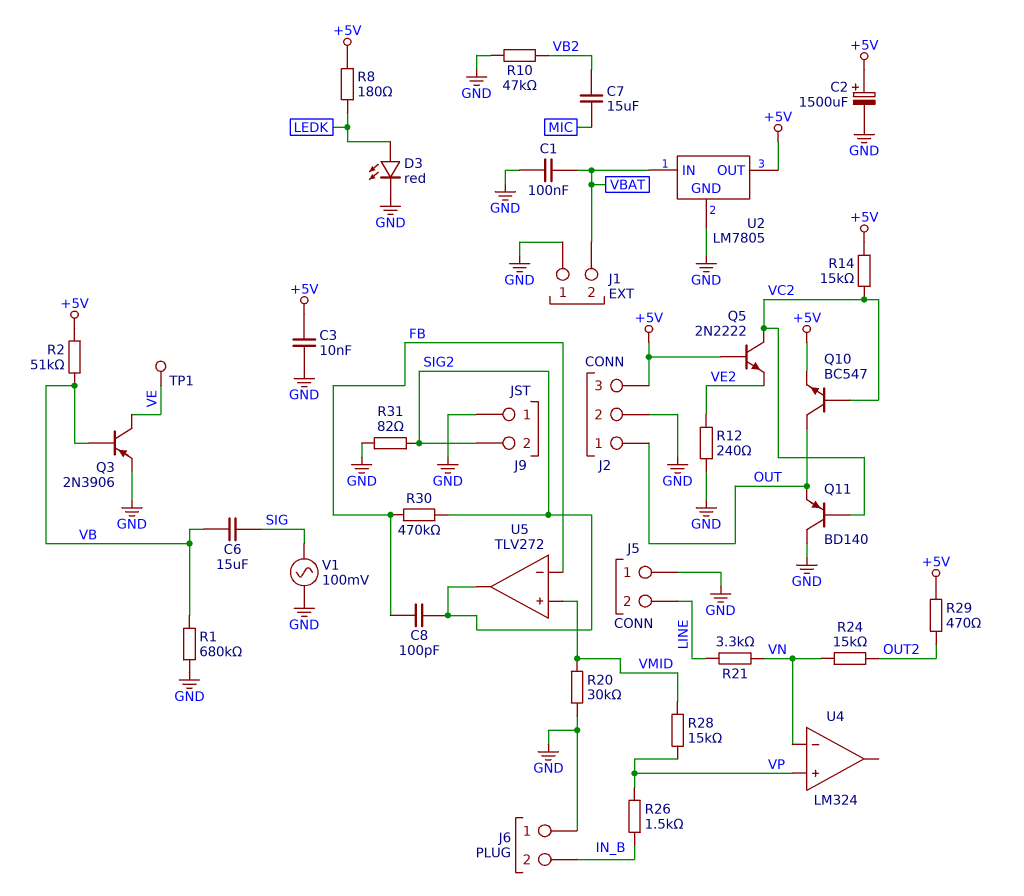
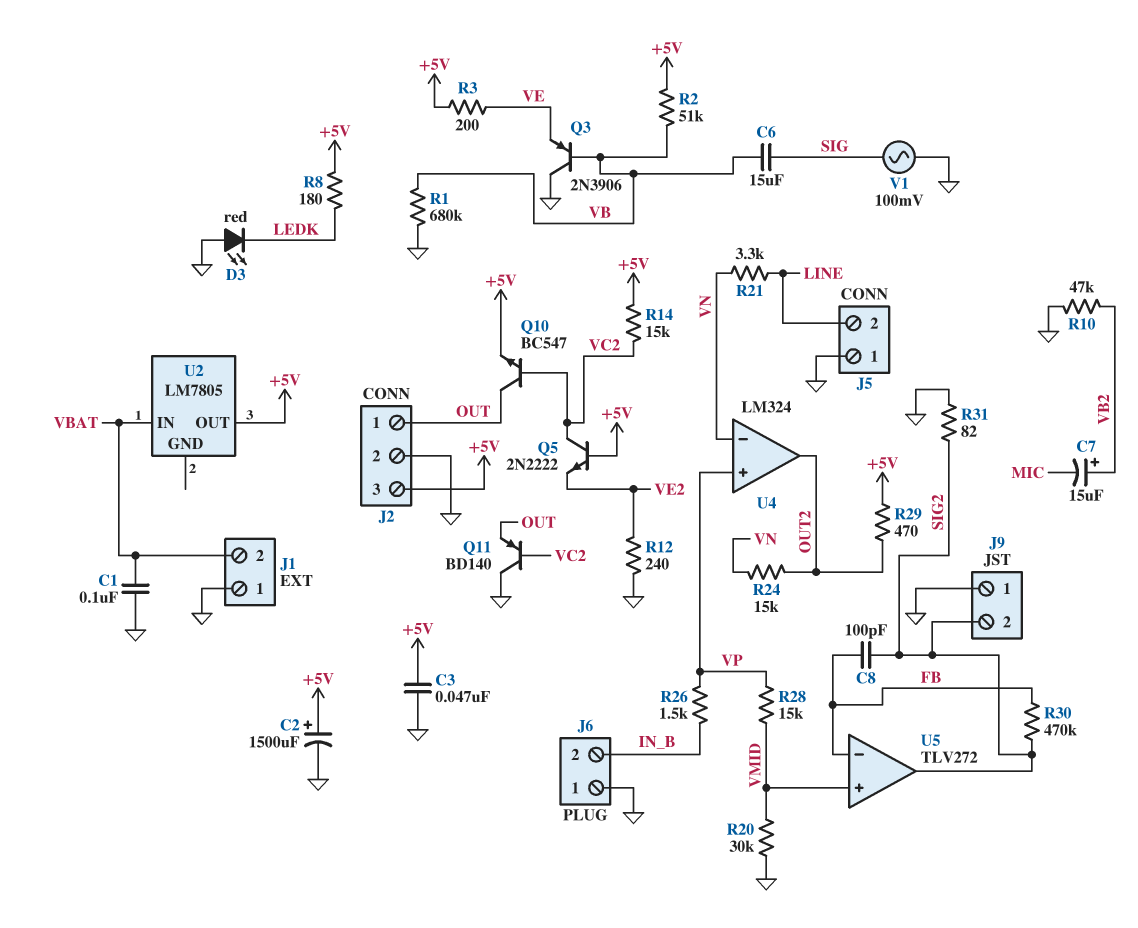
C3: 10nF (+5V, GND) -> 47nF (+5V, GND)
C7: 15uF (MIC, VB2) -> 15uF (plus VB2, minus MIC)
D3: LED red (A LEDK, K GND) -> LED red (A GND, K LEDK)
Q3: PNP 2N3906 (B VB, C VE, E GND) -> PNP 2N3906 (B VB, C GND, E VE)
R3: none -> 200 (+5V, VE)
TP1: test point (VE) -> none
U2 pin GND: GND -> none
U4 pin out: none -> OUT2

